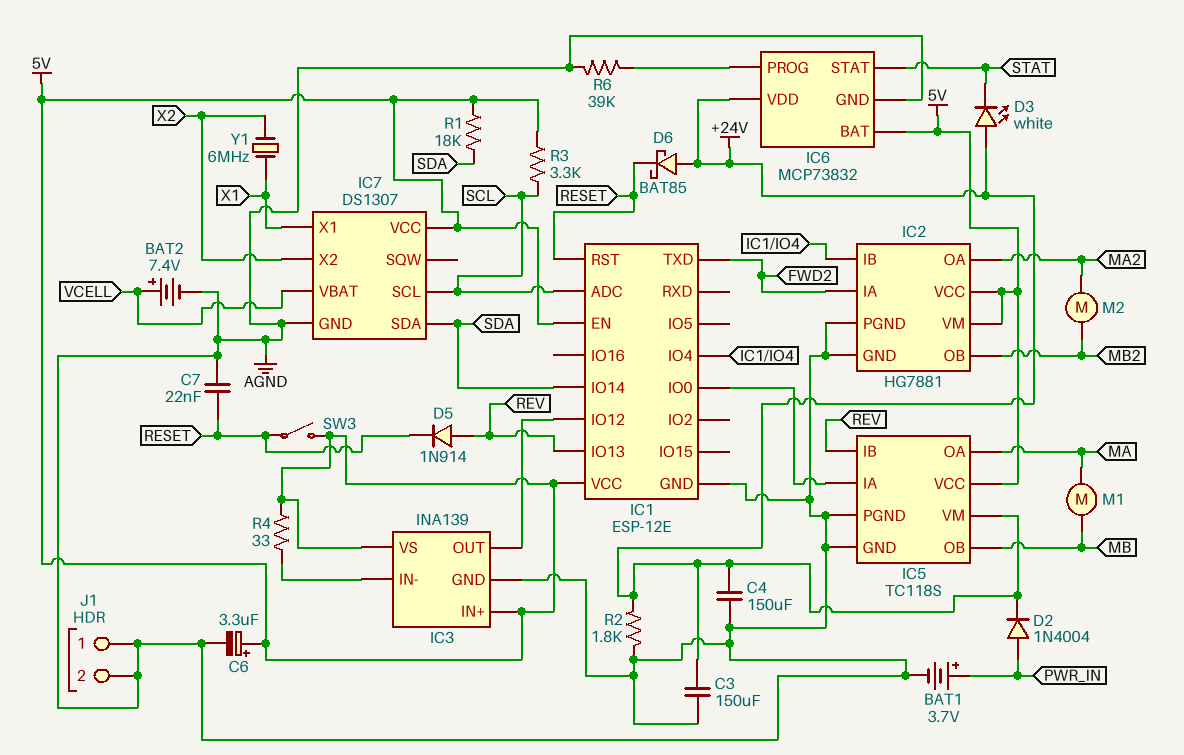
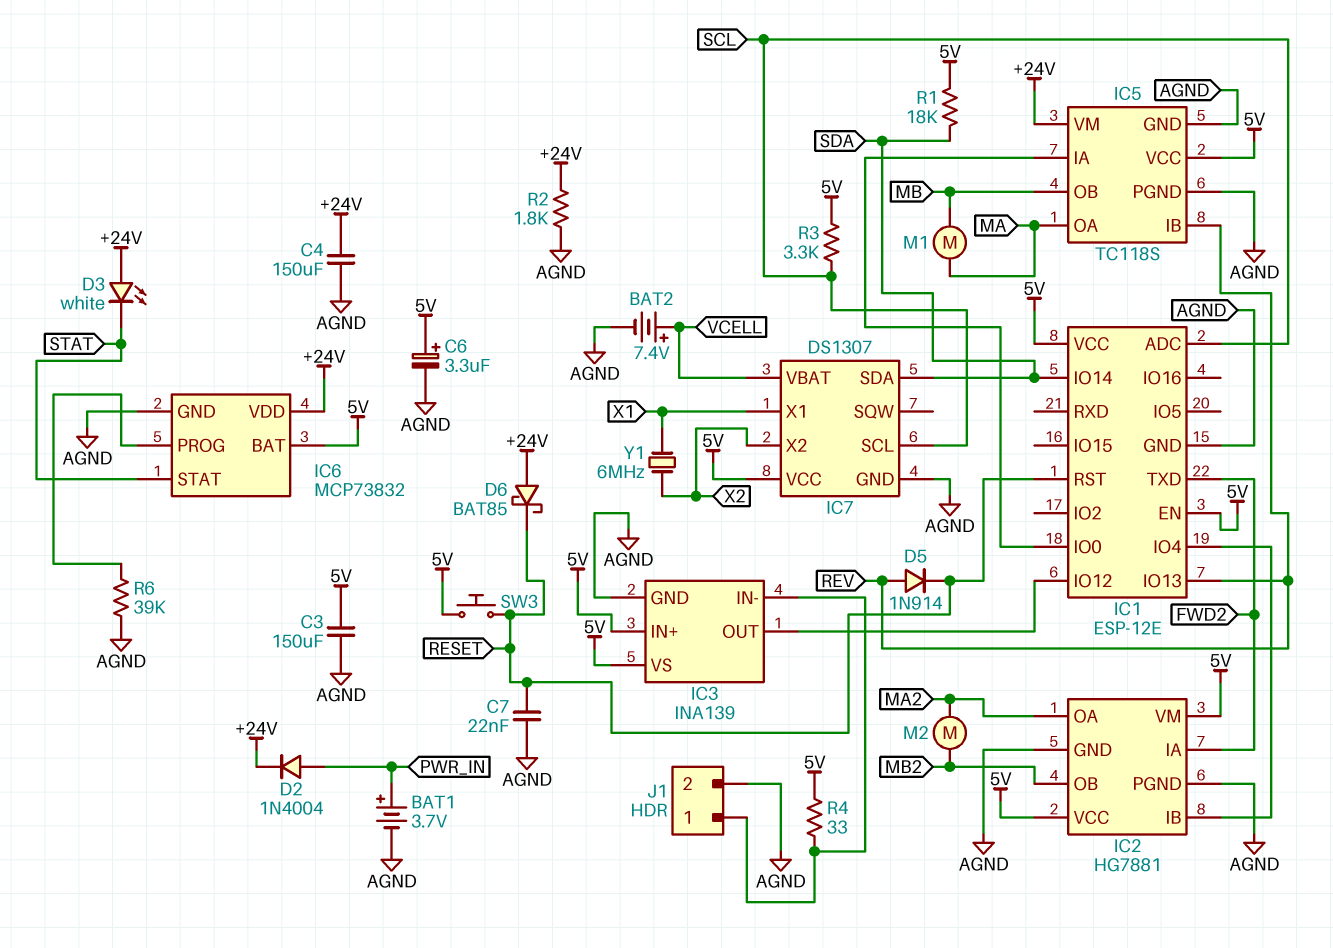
C3: 150uF (+24V, AGND) -> 150uF (5V, AGND)
J1 pin 1: AGND -> IC3/IN-
SW3: switch (5V, RESET) -> button (5V, RESET)

